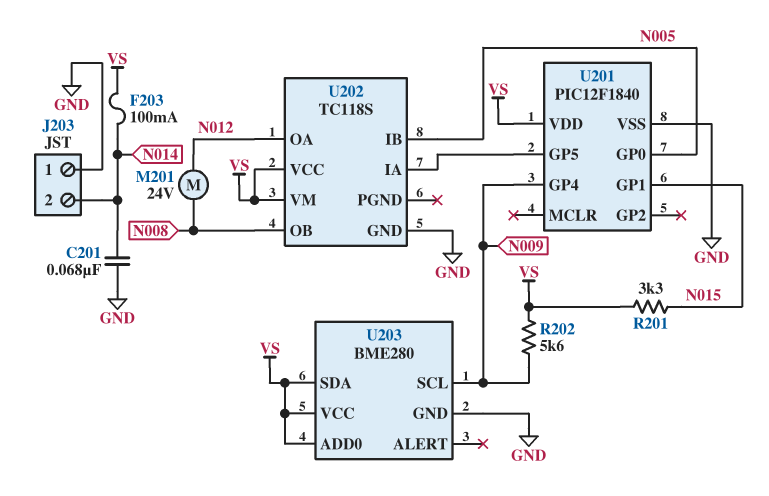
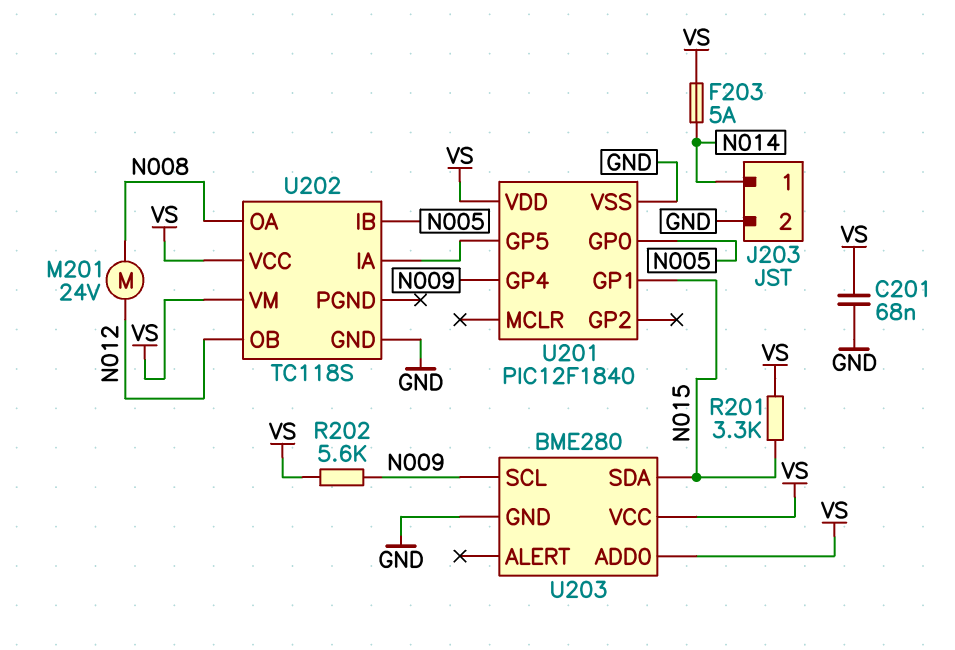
C201: 68nF (GND, N014) -> 68nF (GND, VS)
F203: 100mA (N014, VS) -> 5A (N014, VS)
J203 pin 1: GND -> N014
J203 pin 2: N014 -> GND
U202 pin OA: N012 -> N008
U202 pin OB: N008 -> N012
U203 pin SDA: VS -> N015

